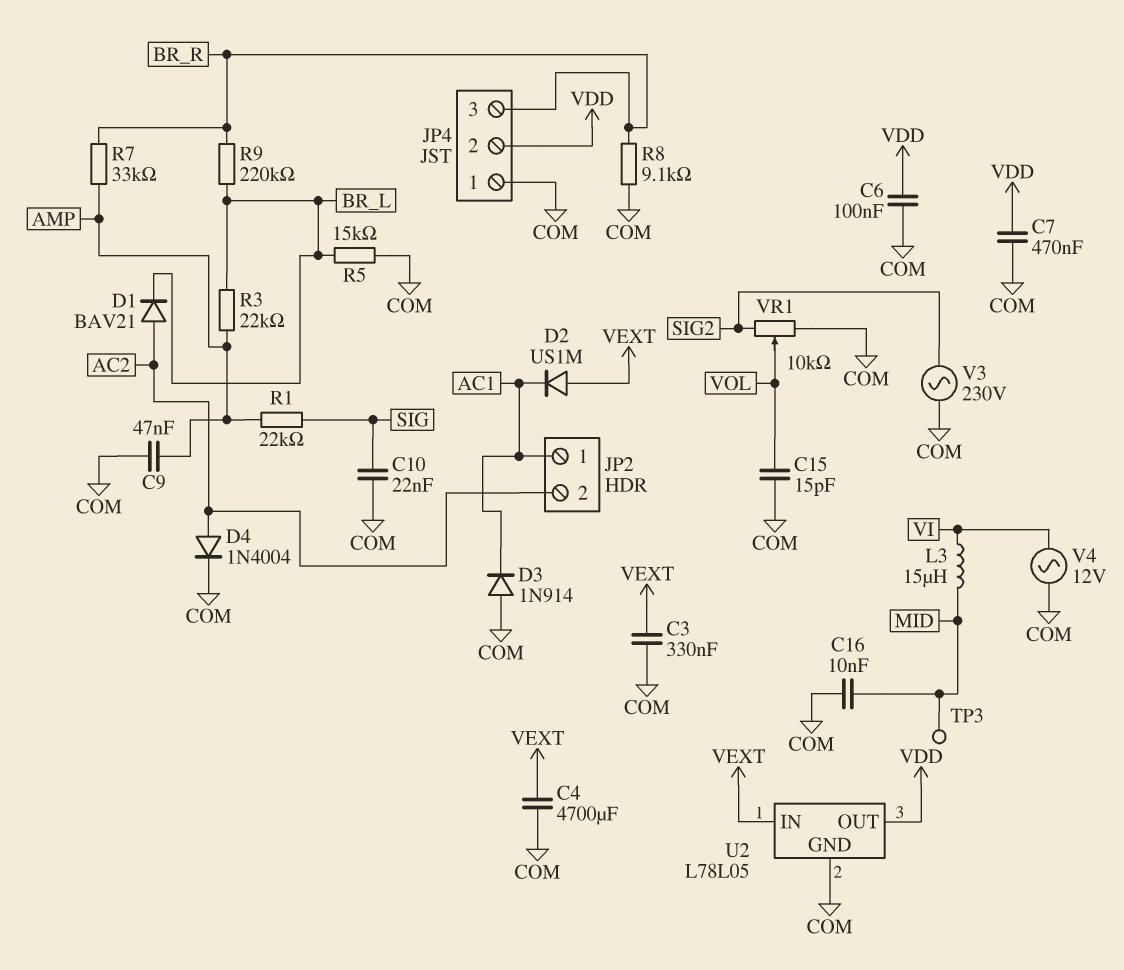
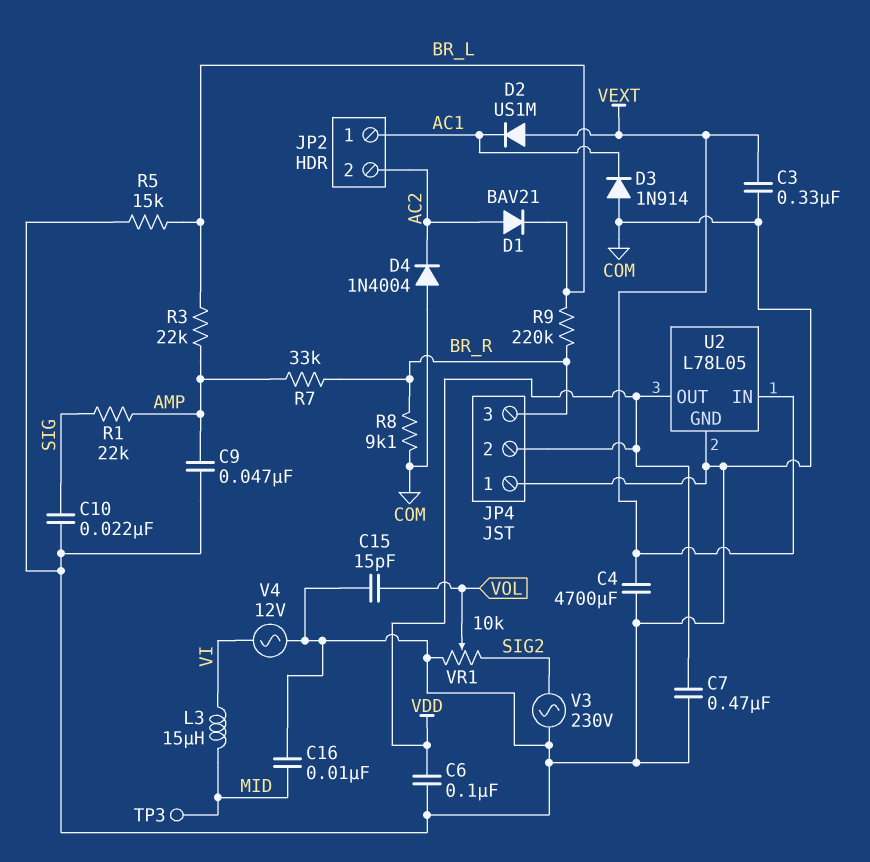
D4: diode 1N4004 (A AC2, K COM) -> diode 1N4004 (A COM, K AC2)

